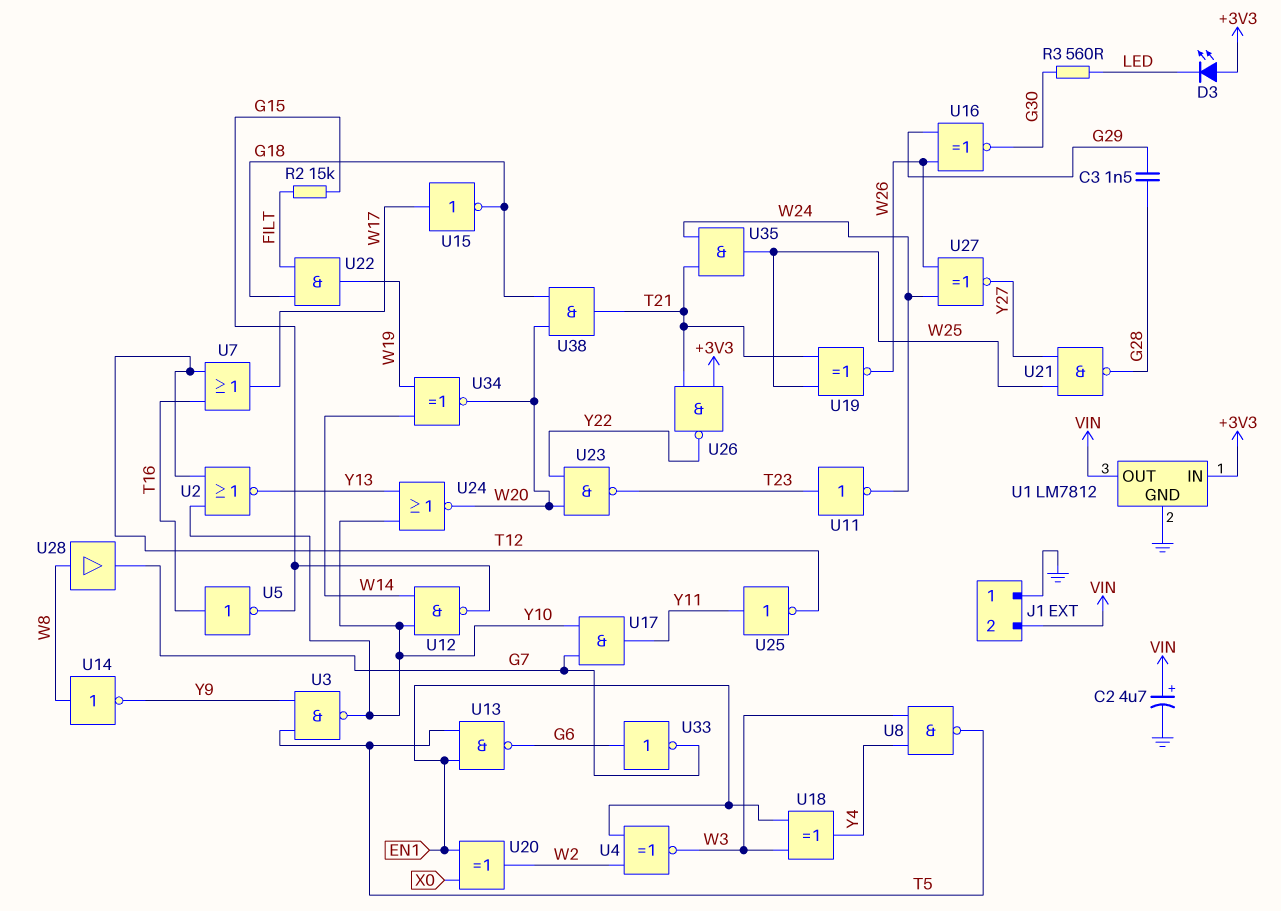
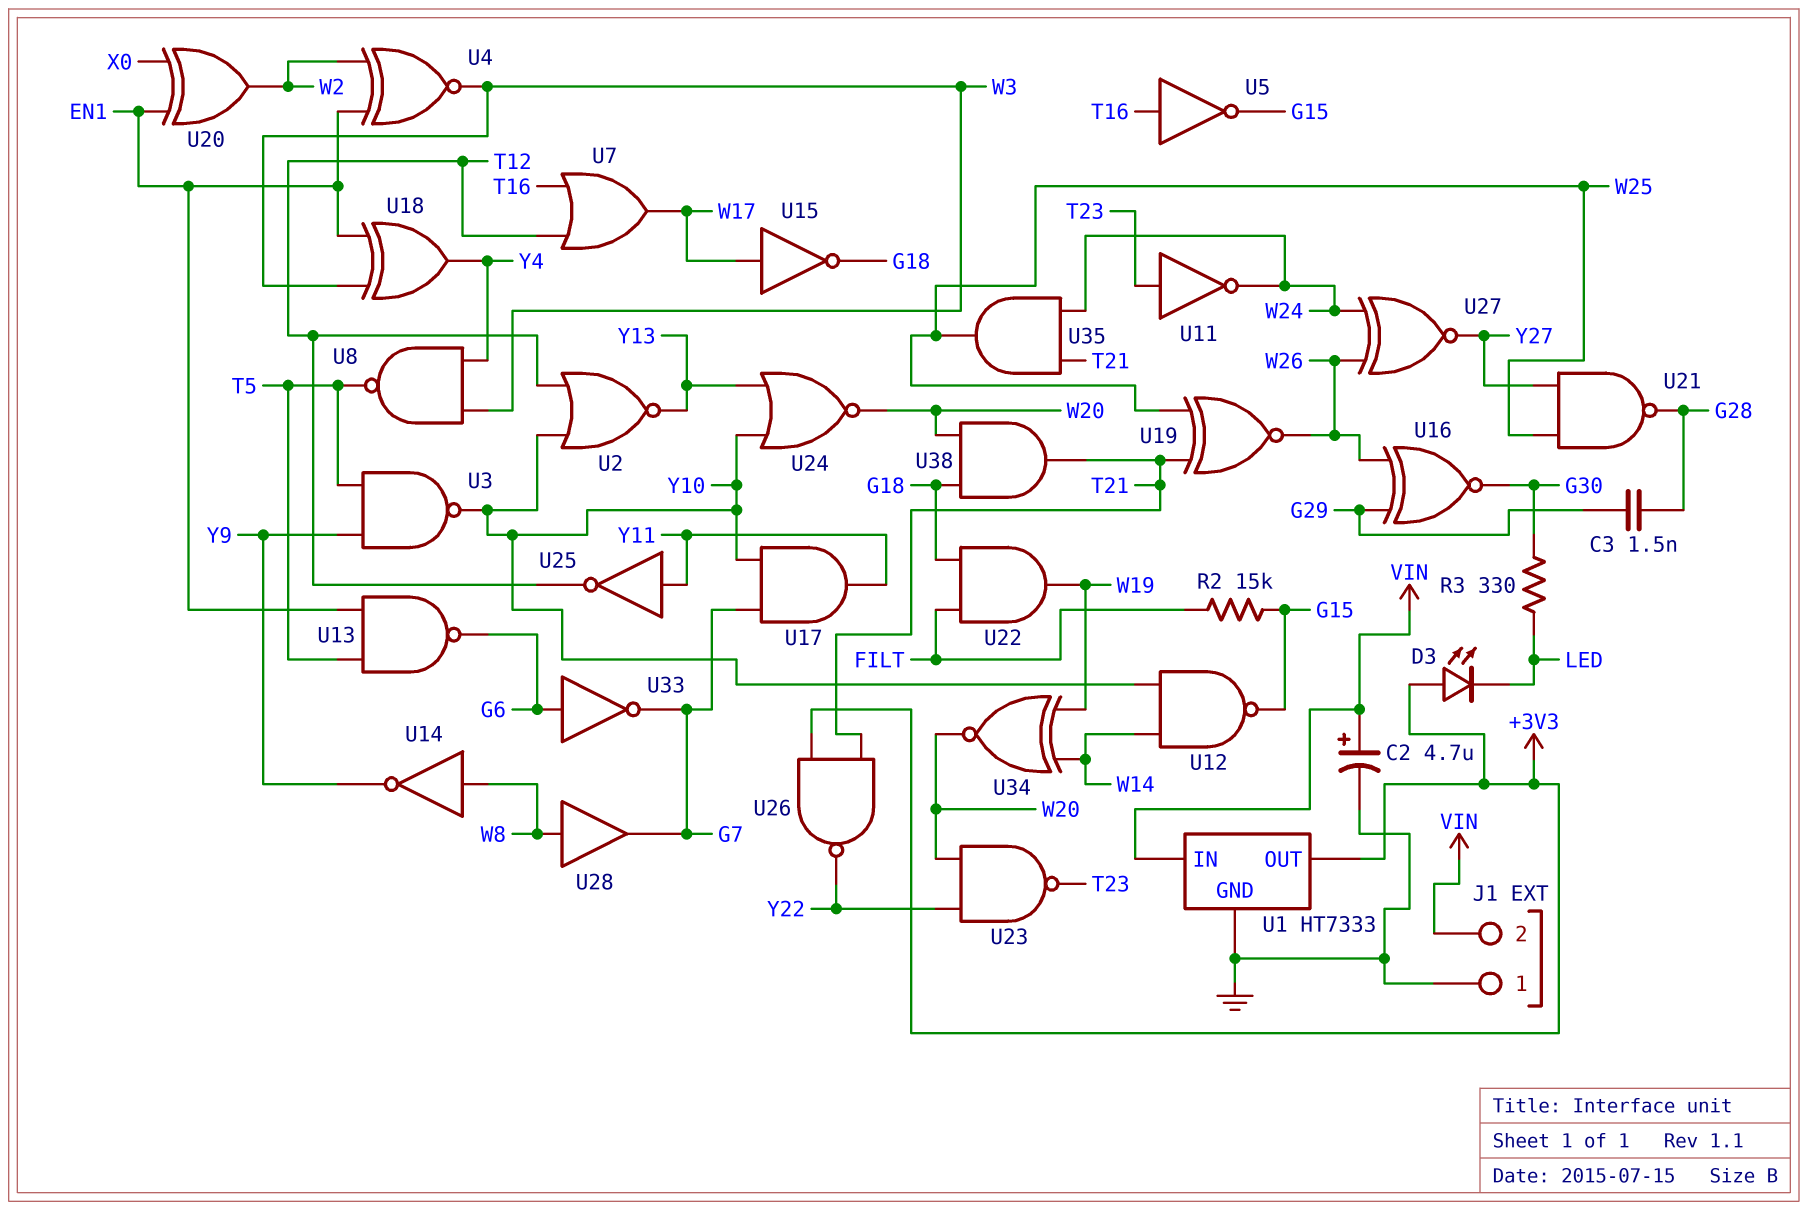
R3: 560 (G30, LED) -> 330 (G30, LED)
U1: LM7812 -> HT7333
U1 pin IN: +3V3 -> VIN
U1 pin OUT: VIN -> +3V3

